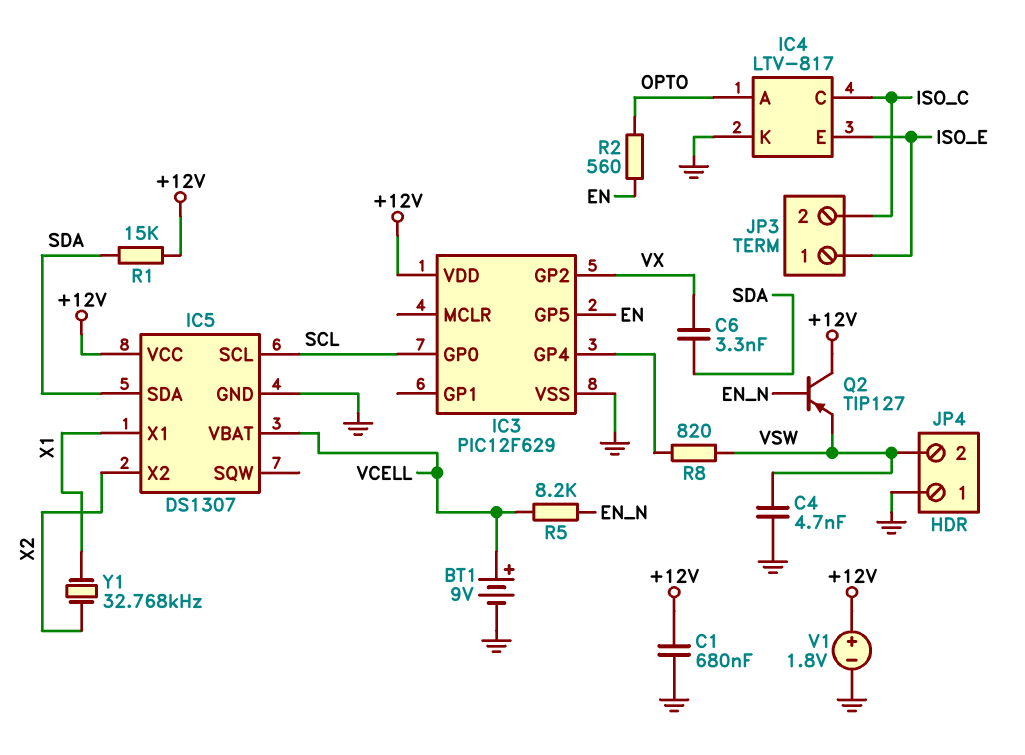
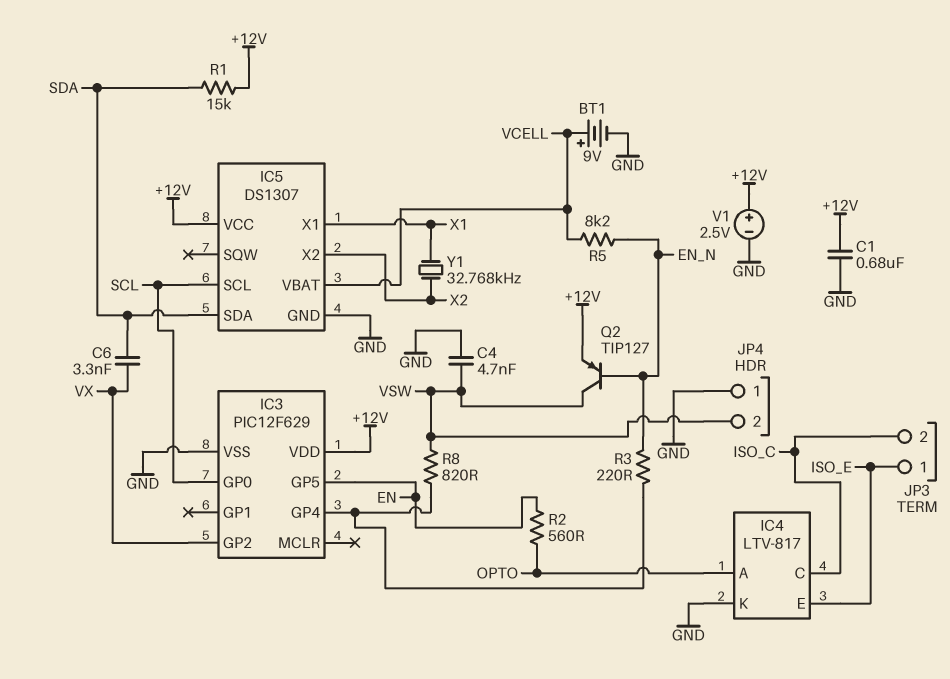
Q2: PNP TIP127 (B EN_N, C +12V, E VSW) -> PNP TIP127 (B EN_N, C VSW, E +12V)
R3: none -> 220 (EN_N, IC3/GP4)
V1: 1.8V (plus +12V, minus GND) -> 2.5V (plus +12V, minus GND)

